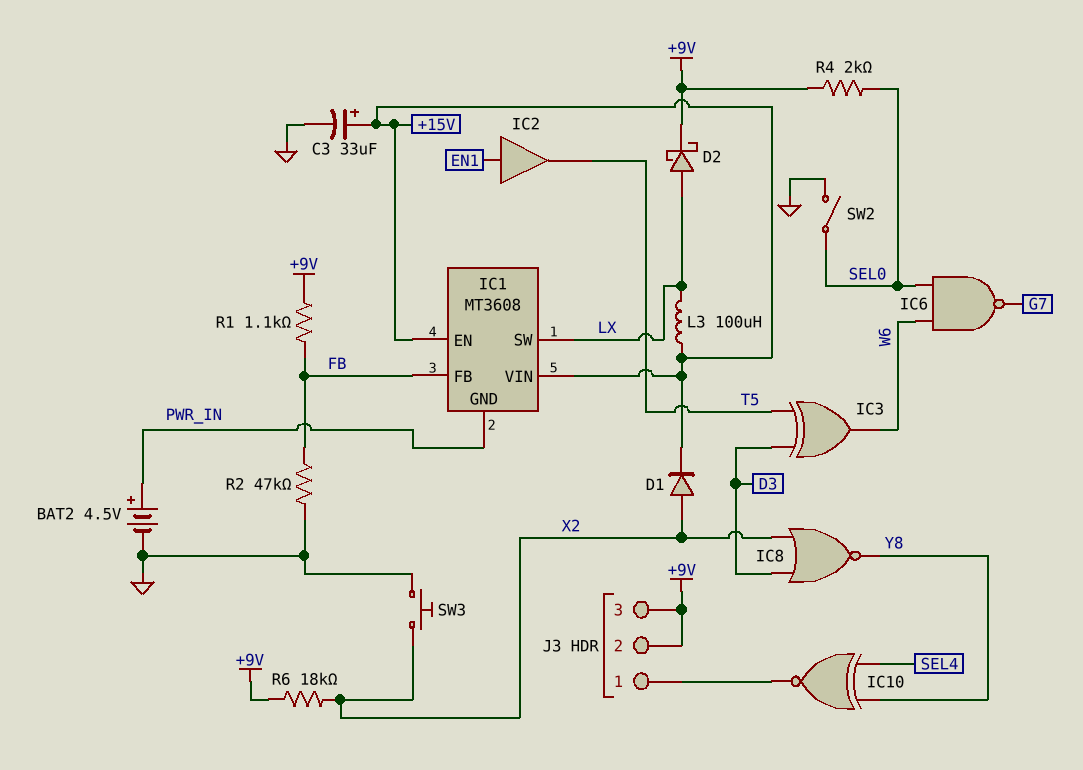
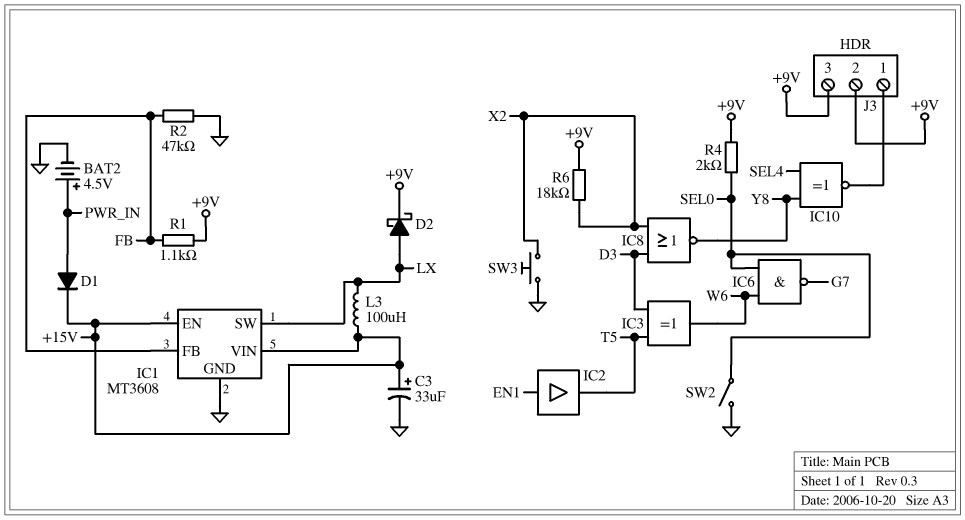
D1: diode (A X2, K +15V) -> diode (A PWR_IN, K +15V)
IC1 pin GND: PWR_IN -> GND

